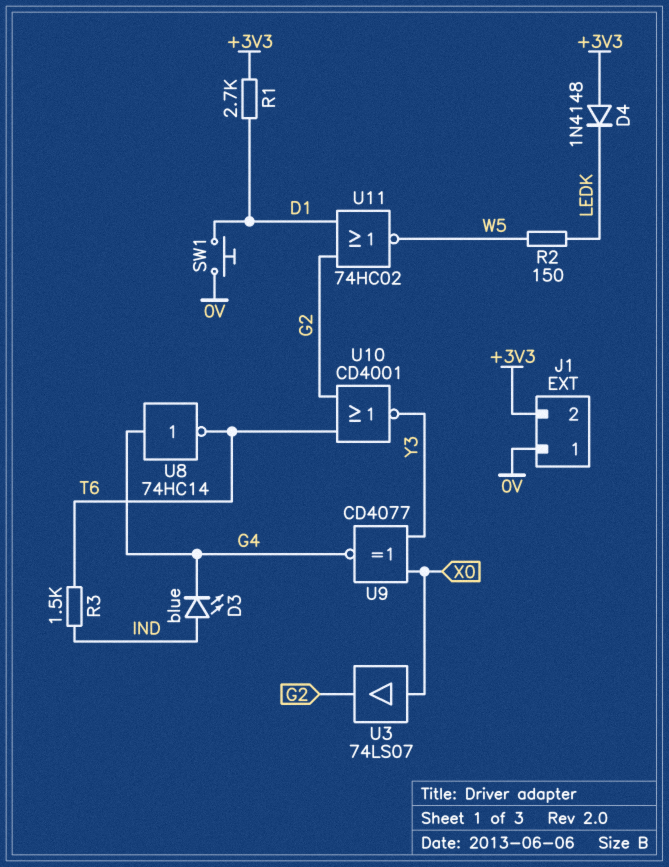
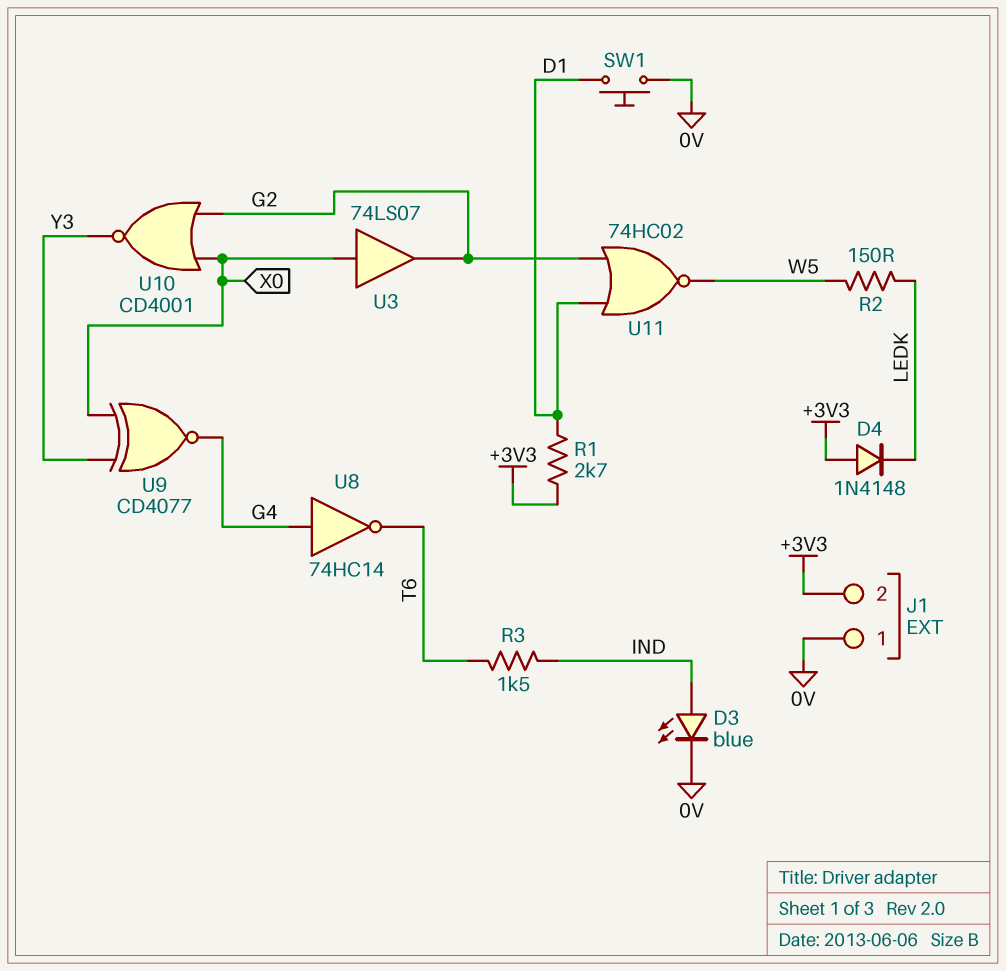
D3: LED blue (A IND, K G4) -> LED blue (A IND, K 0V)
U10: NOR CD4001 (in G2, in T6, out Y3) -> NOR CD4001 (in G2, in X0, out Y3)

